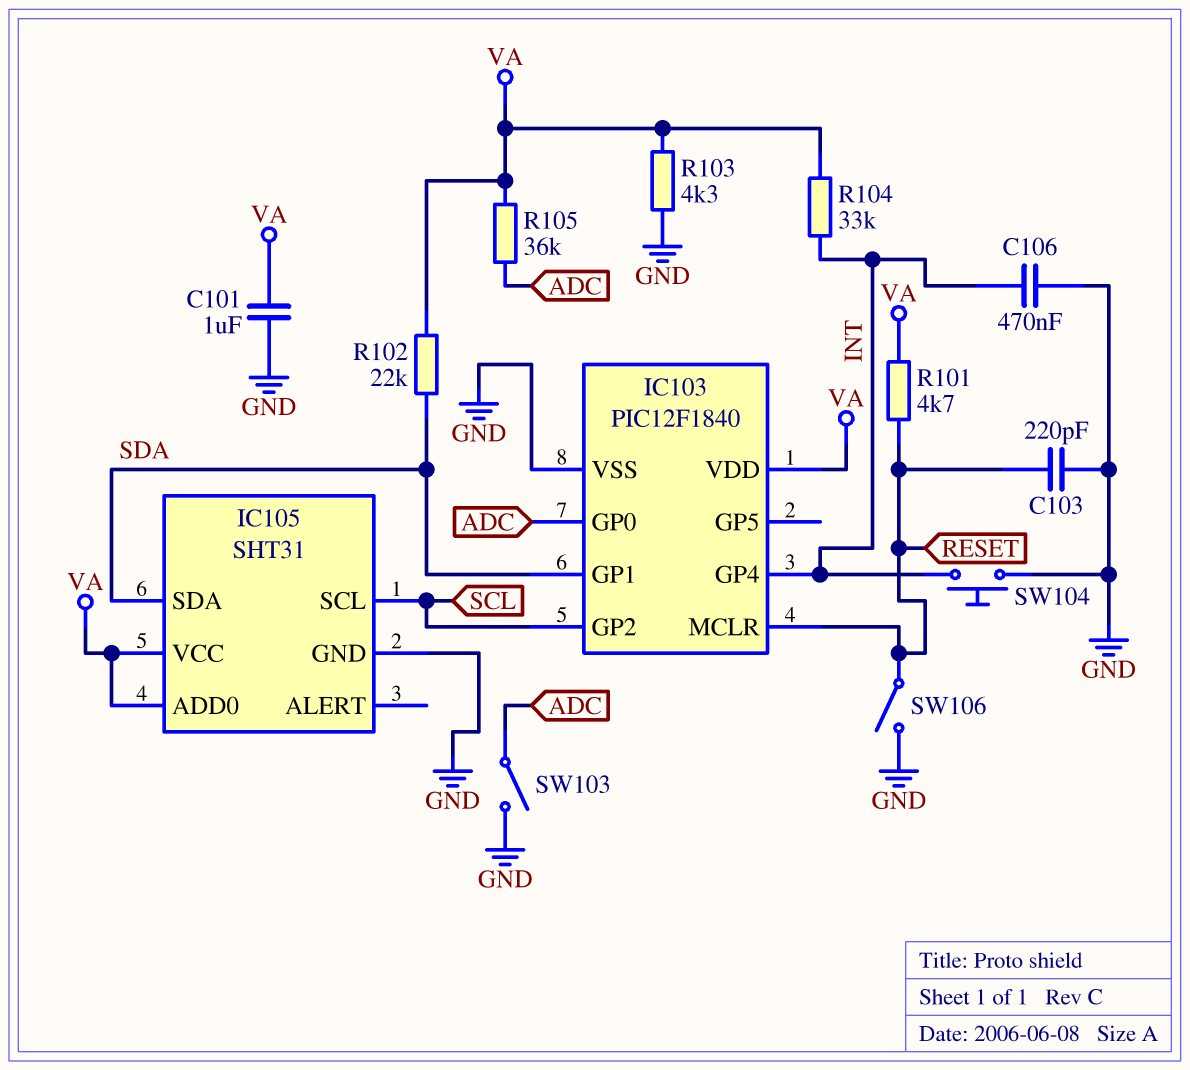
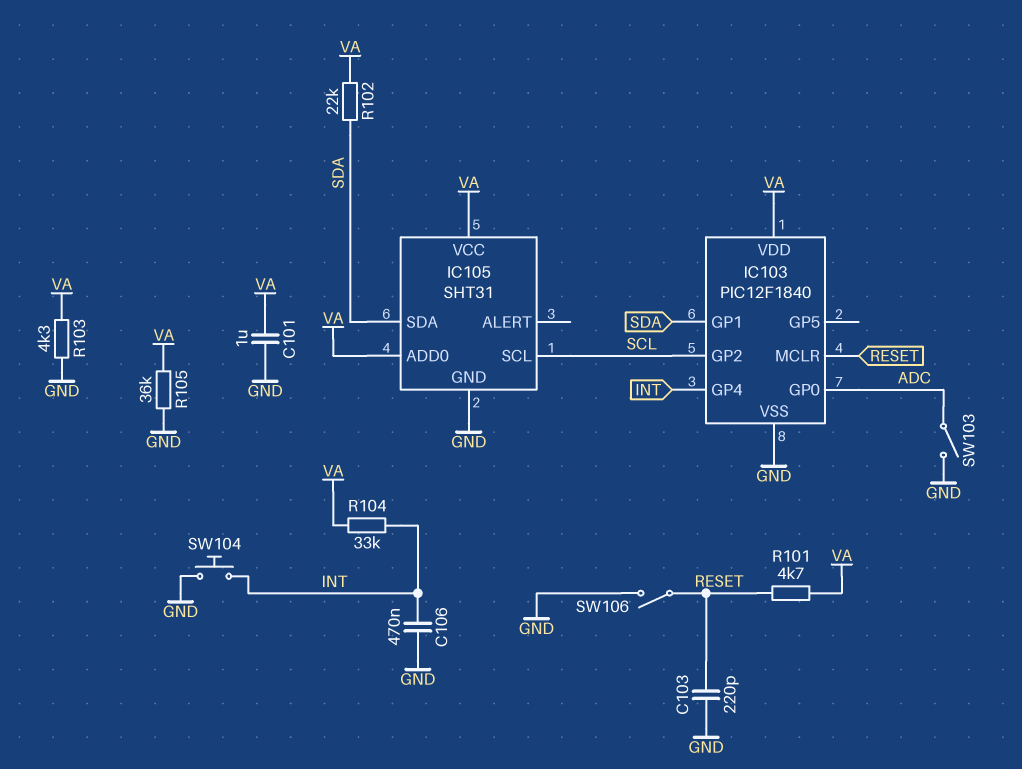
R105: 36k (ADC, VA) -> 36k (GND, VA)

